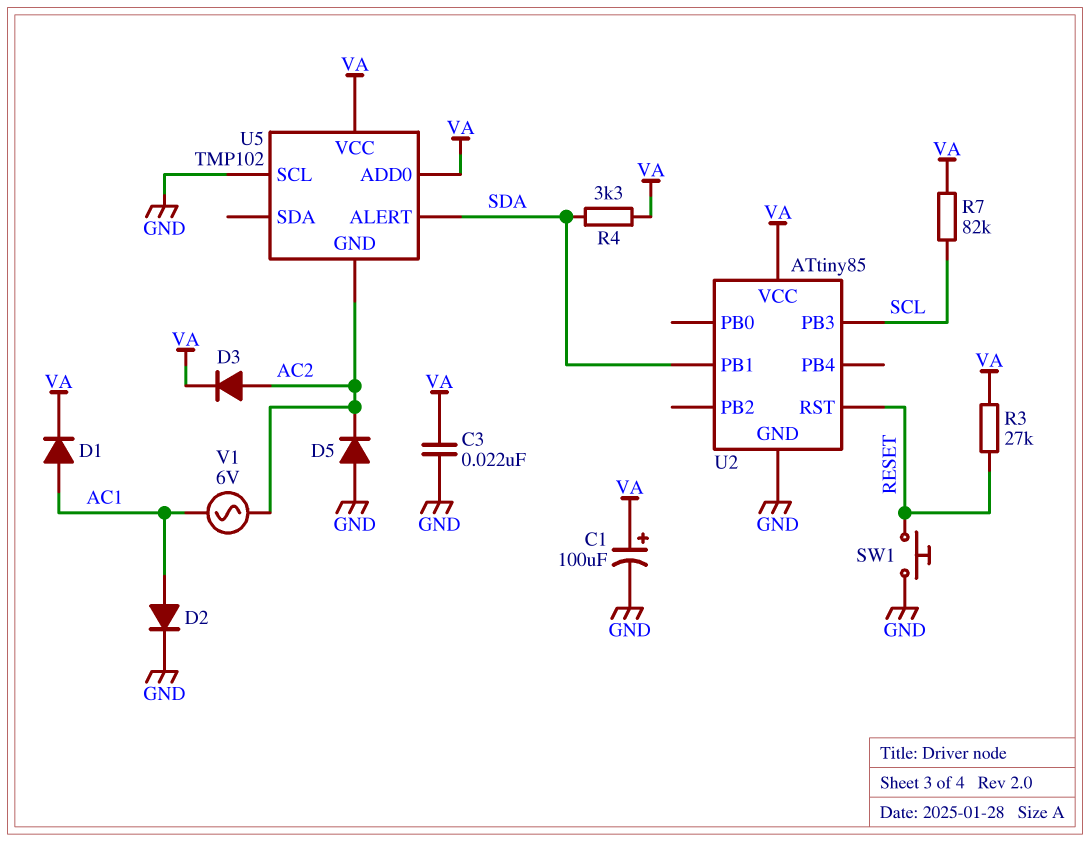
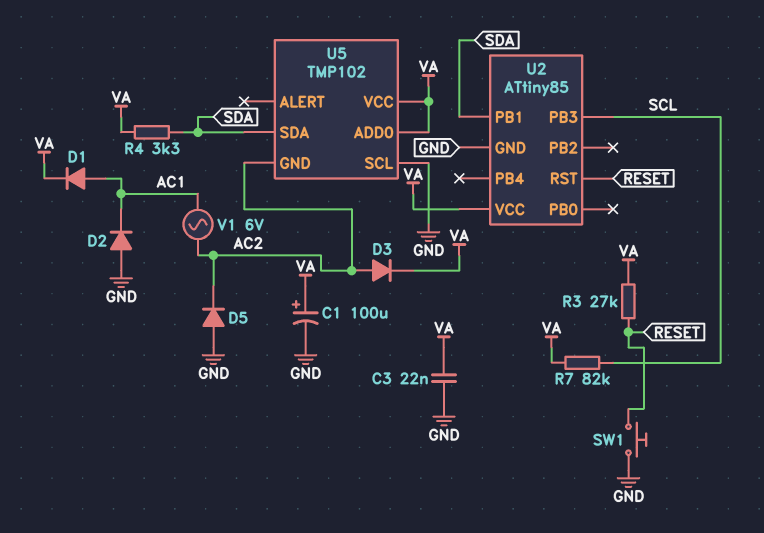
D2: diode (A AC1, K GND) -> diode (A GND, K AC1)
U5 pin ALERT: SDA -> none
U5 pin SDA: none -> SDA

